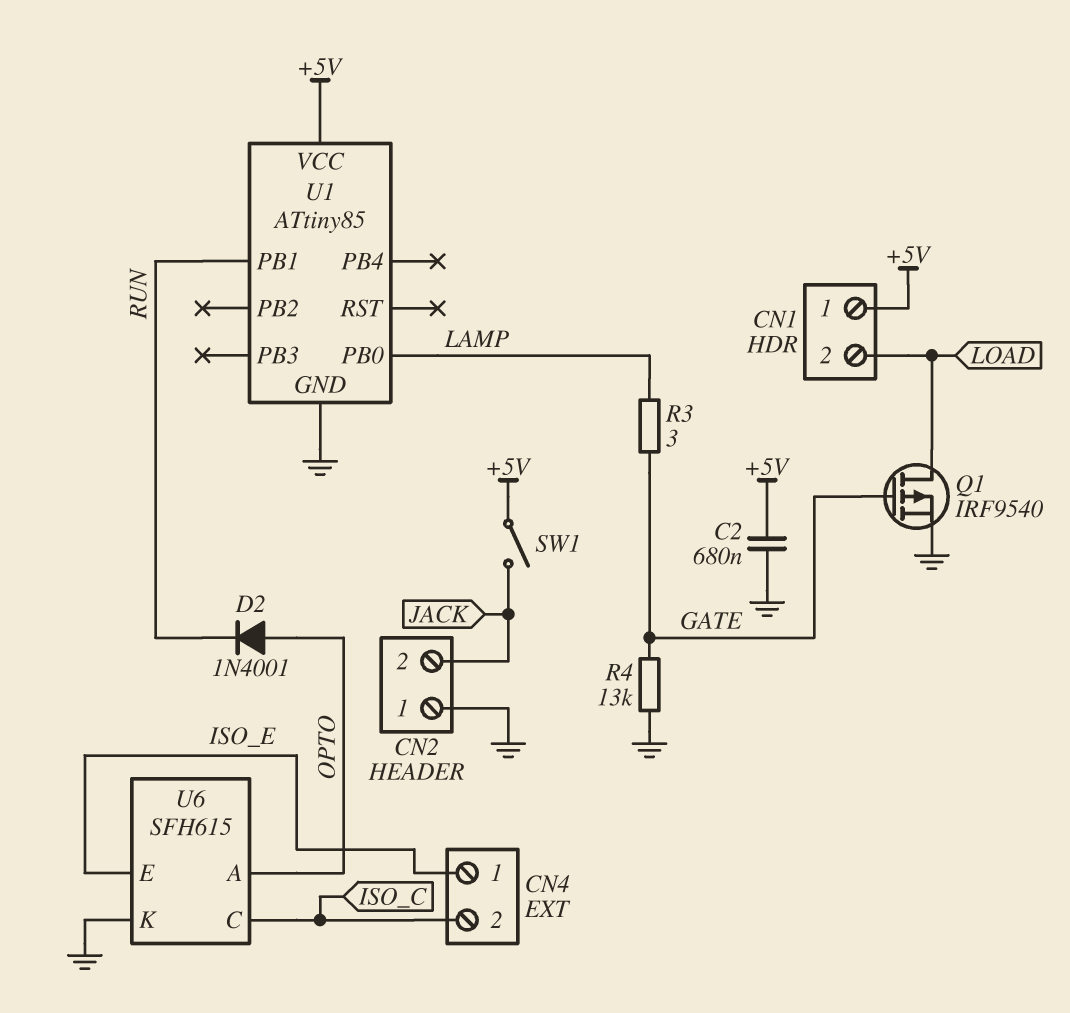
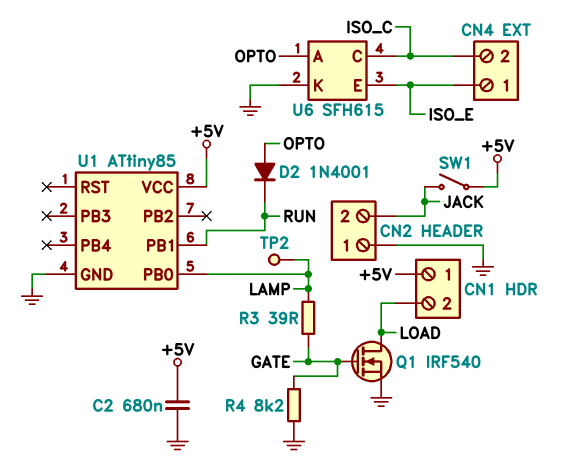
Q1: PMOS IRF9540 (G GATE, D LOAD, S GND) -> NMOS IRF540 (G GATE, D LOAD, S GND)
R3: 3 (GATE, LAMP) -> 39 (GATE, LAMP)
R4: 13k (GATE, GND) -> 8.2k (GATE, GND)
TP2: none -> test point (LAMP)

